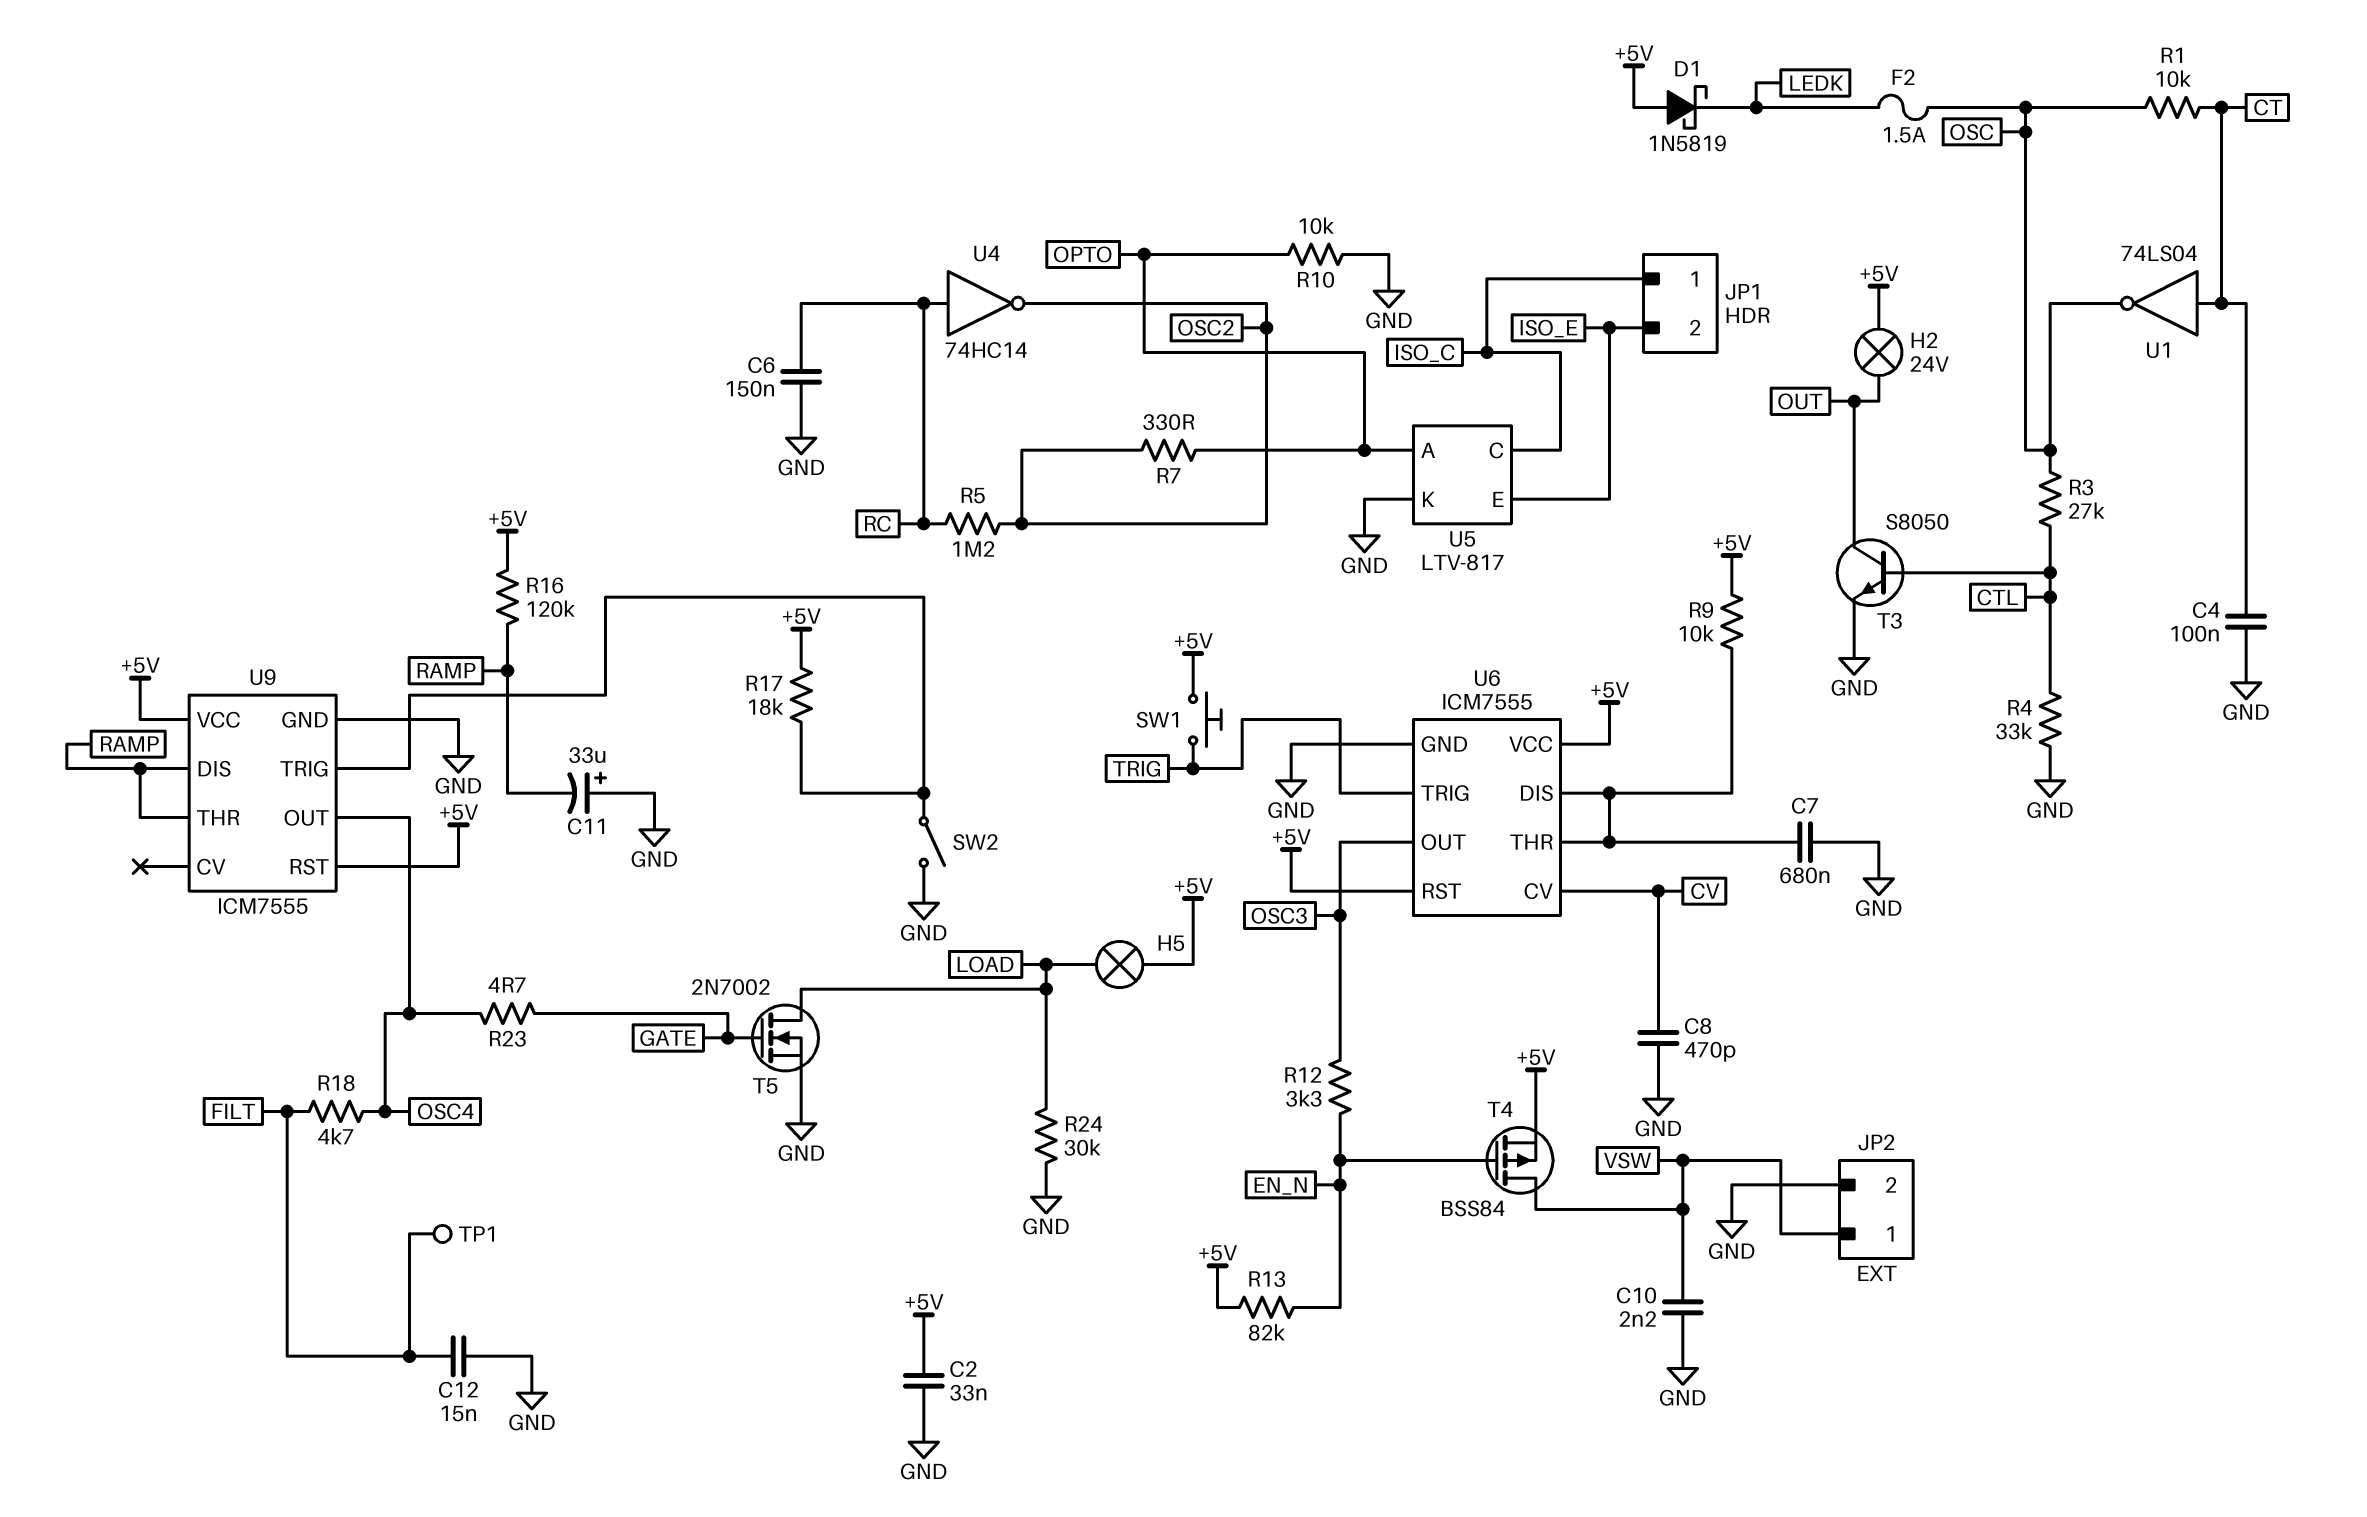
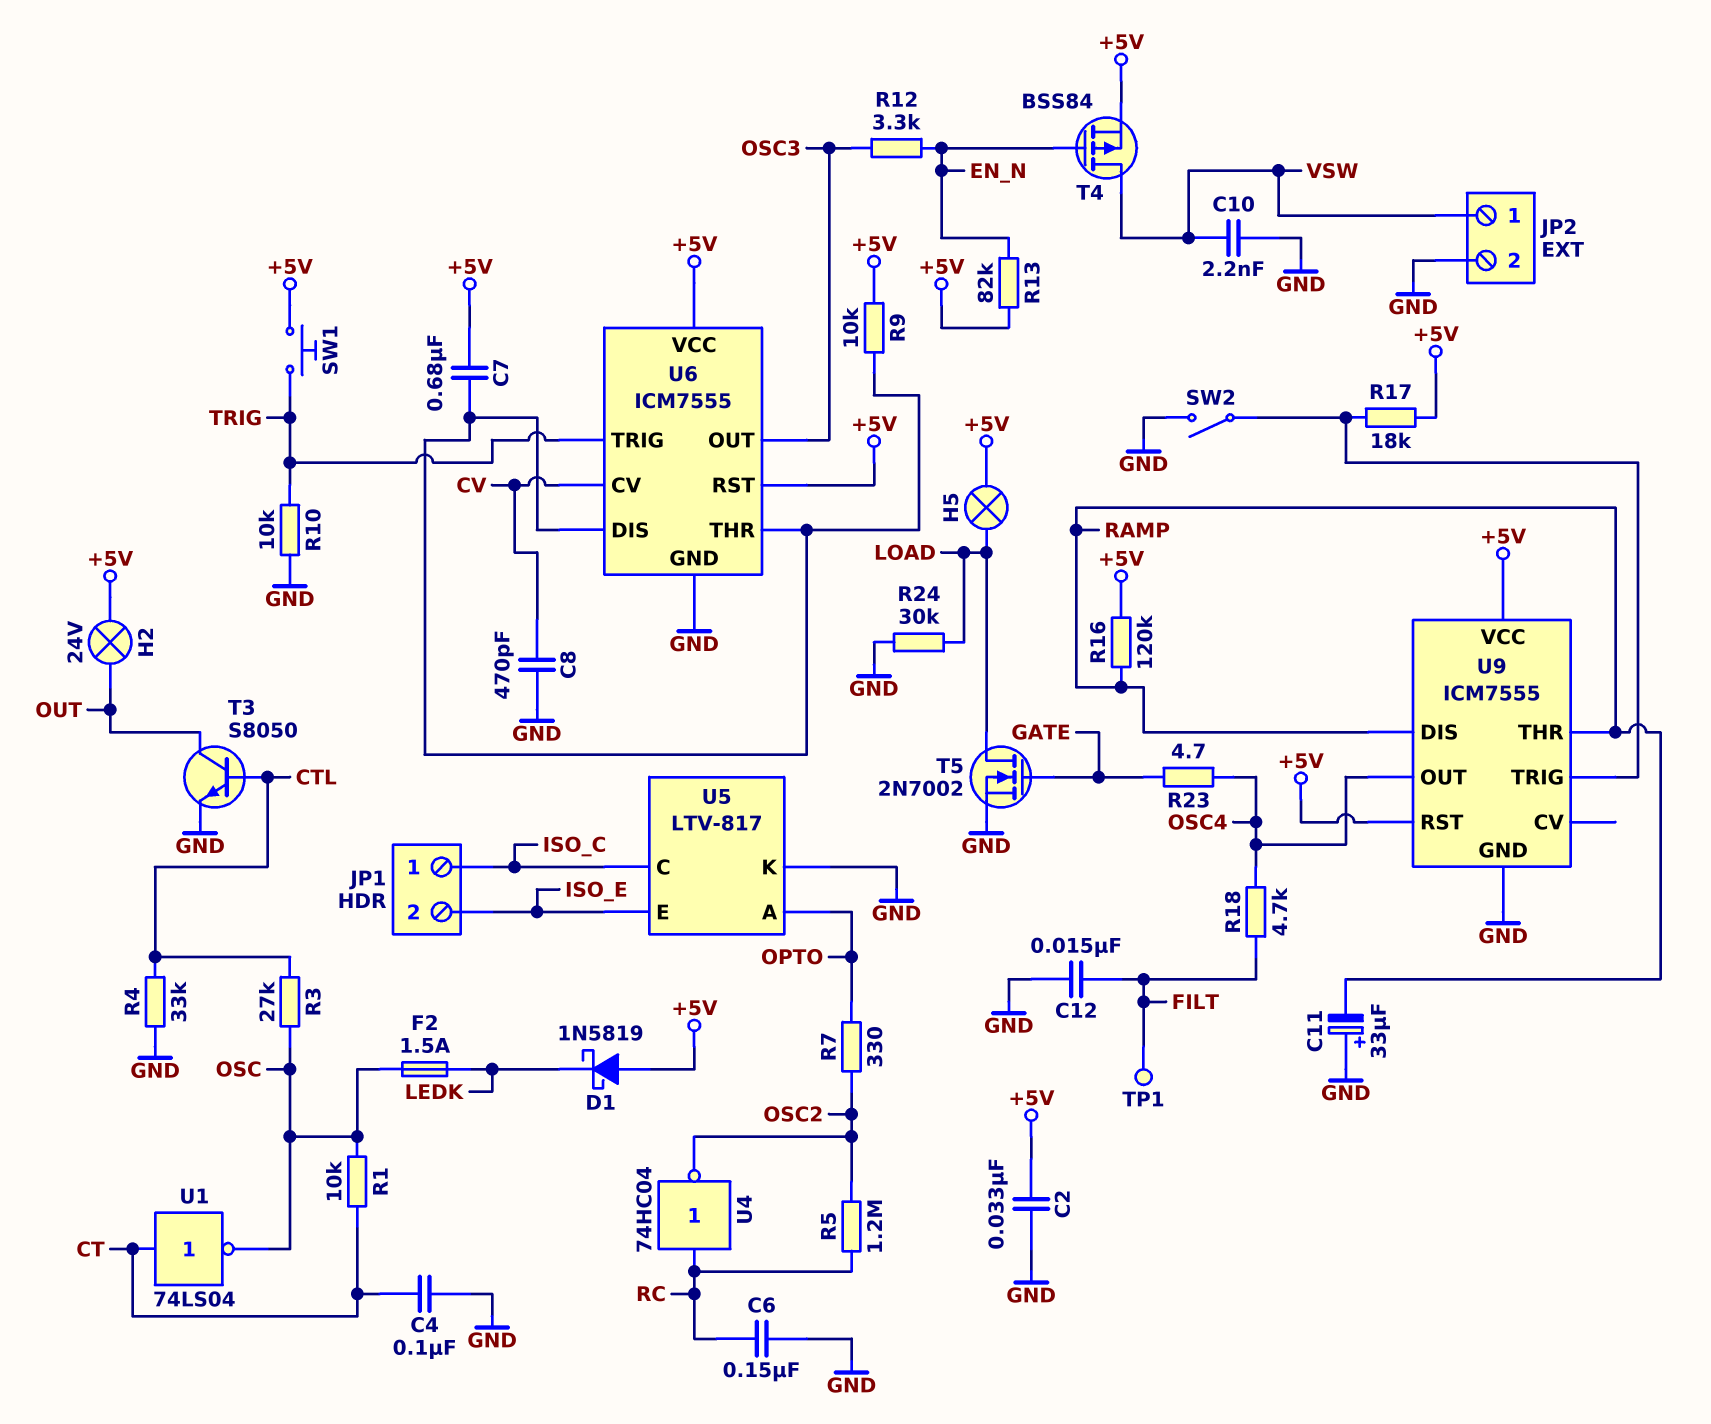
C7: 680nF (GND, U6/DIS) -> 680nF (+5V, U6/DIS)
R10: 10k (GND, OPTO) -> 10k (GND, TRIG)
U4: NOT 74HC14 (in RC, out OSC2) -> NOT 74HC04 (in RC, out OSC2)

